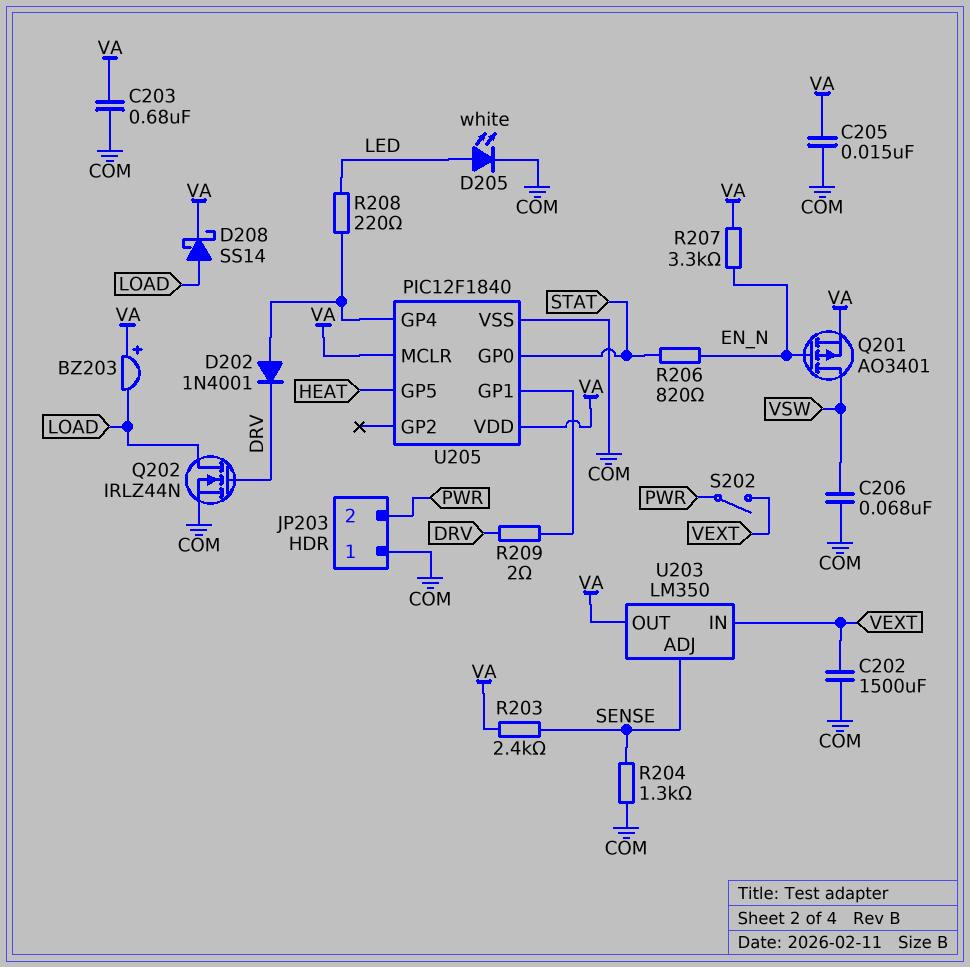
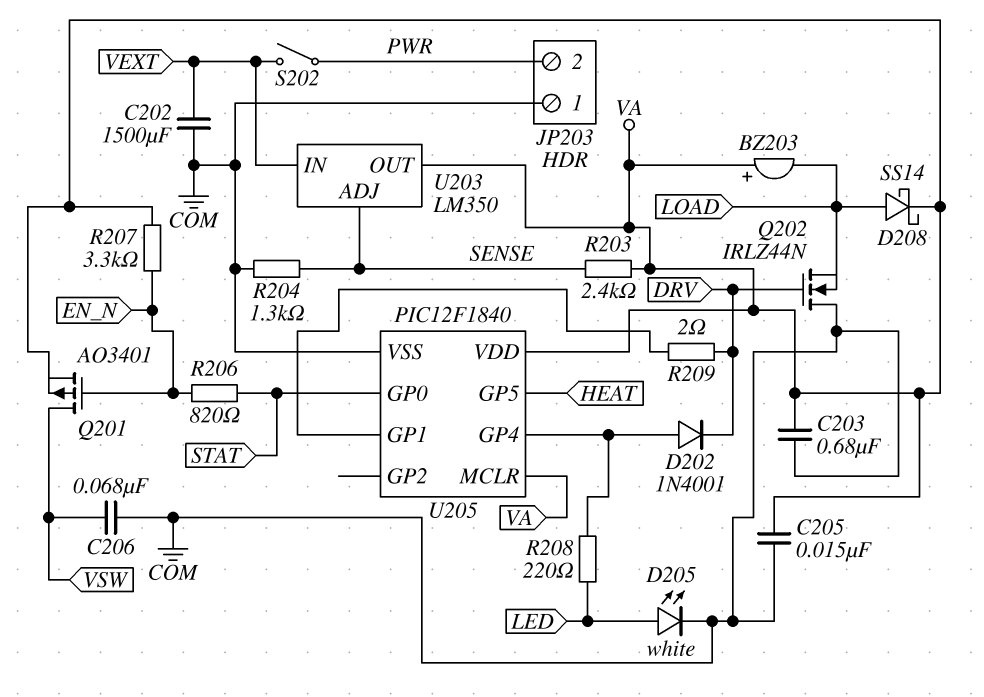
Q202: NMOS IRLZ44N (G DRV, D LOAD, S COM) -> NMOS IRLZ44N (G DRV, D COM, S LOAD)

